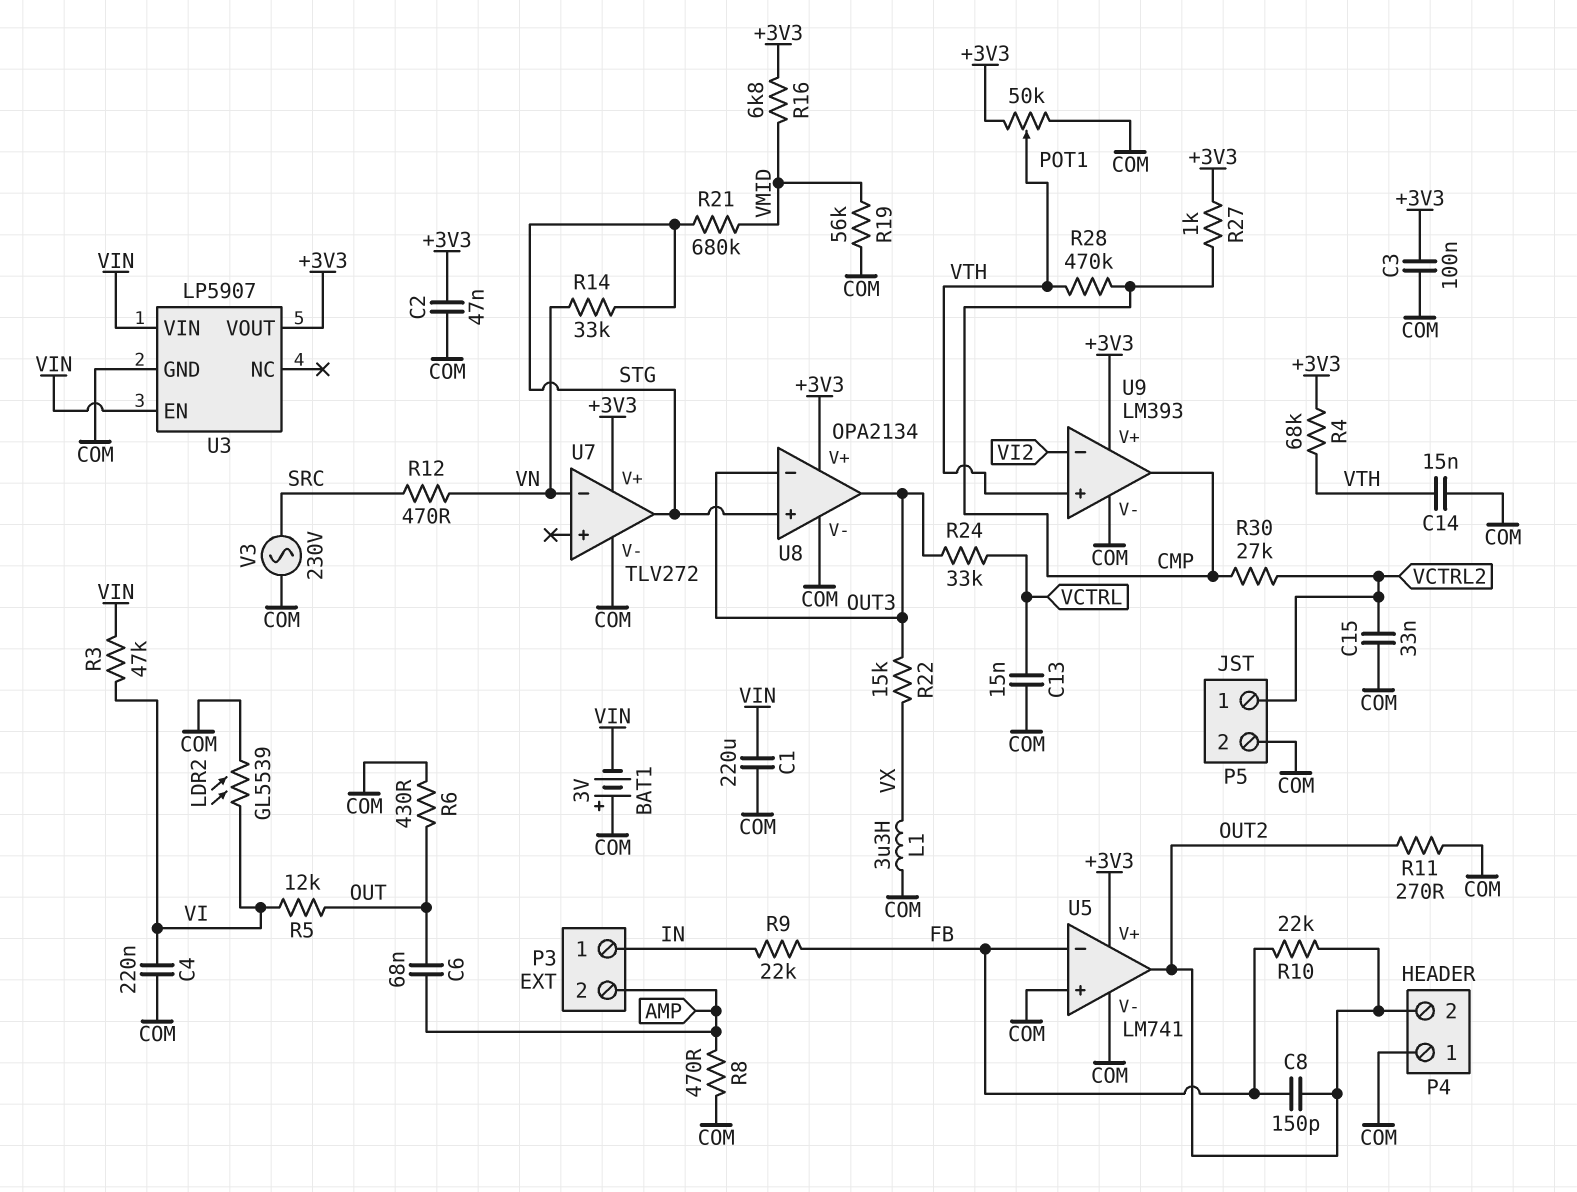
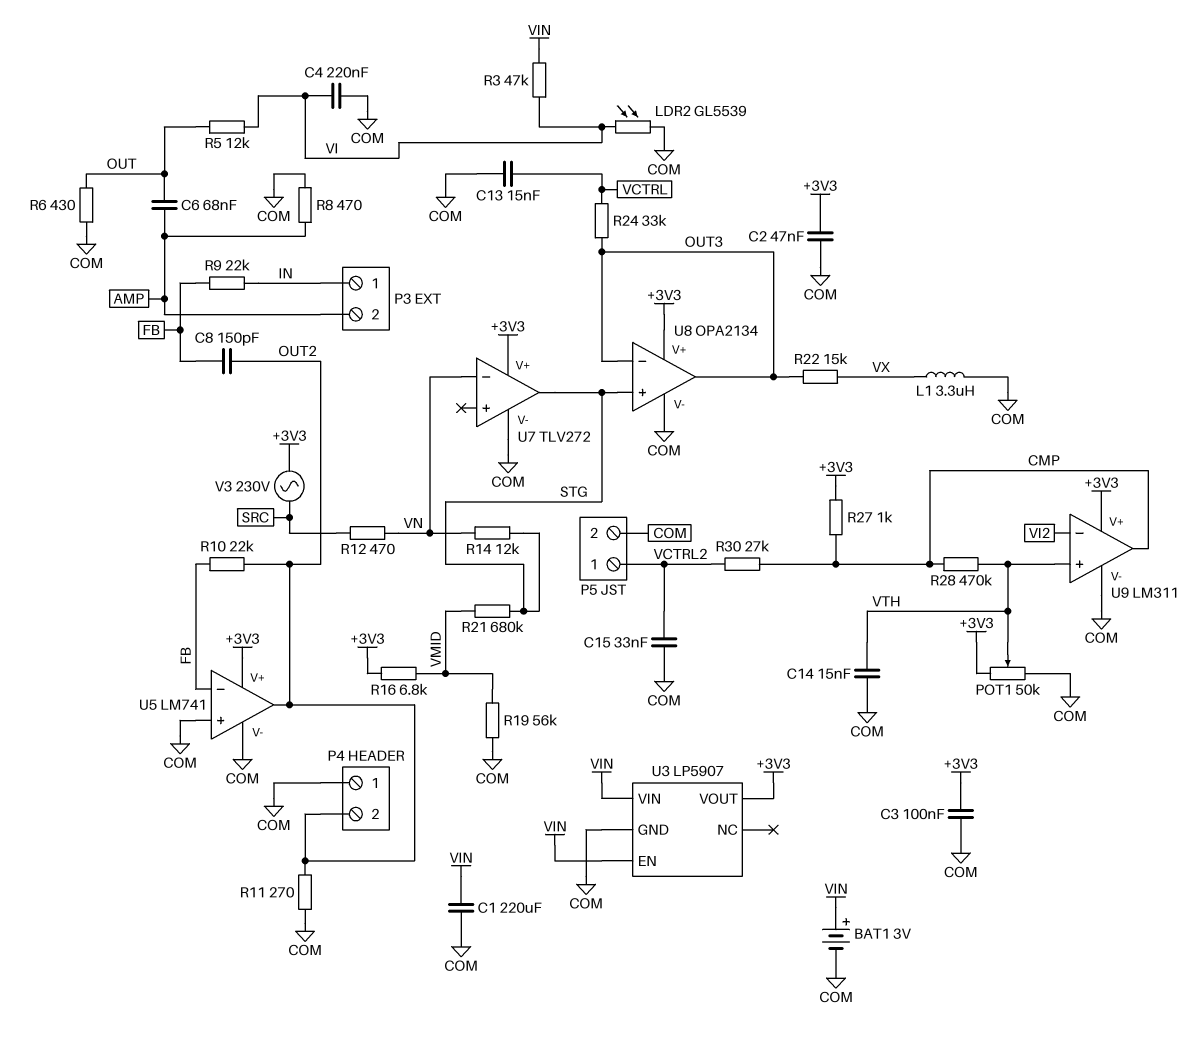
BAT1: 3V (plus COM, minus VIN) -> 3V (plus VIN, minus COM)
R4: 68k (+3V3, VTH) -> none
R14: 33k (STG, VN) -> 12k (STG, VN)
U9: LM393 -> LM311
V3: AC 230V (COM, SRC) -> AC 230V (+3V3, SRC)

